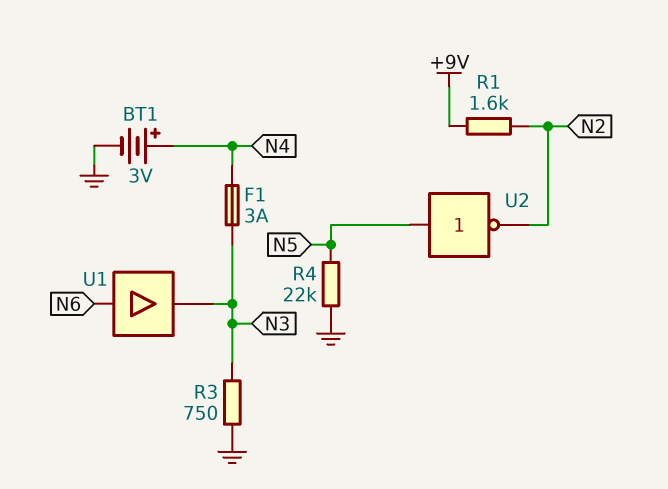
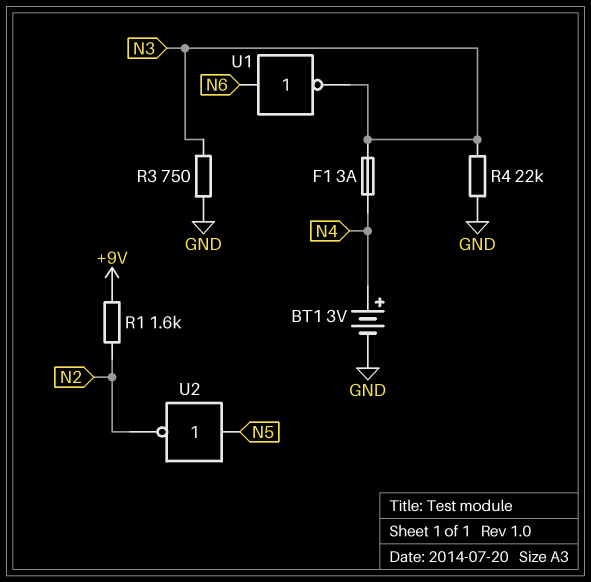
R4: 22k (GND, N5) -> 22k (GND, N3)
U1: buffer (in N6, out N3) -> NOT (in N6, out N3)

